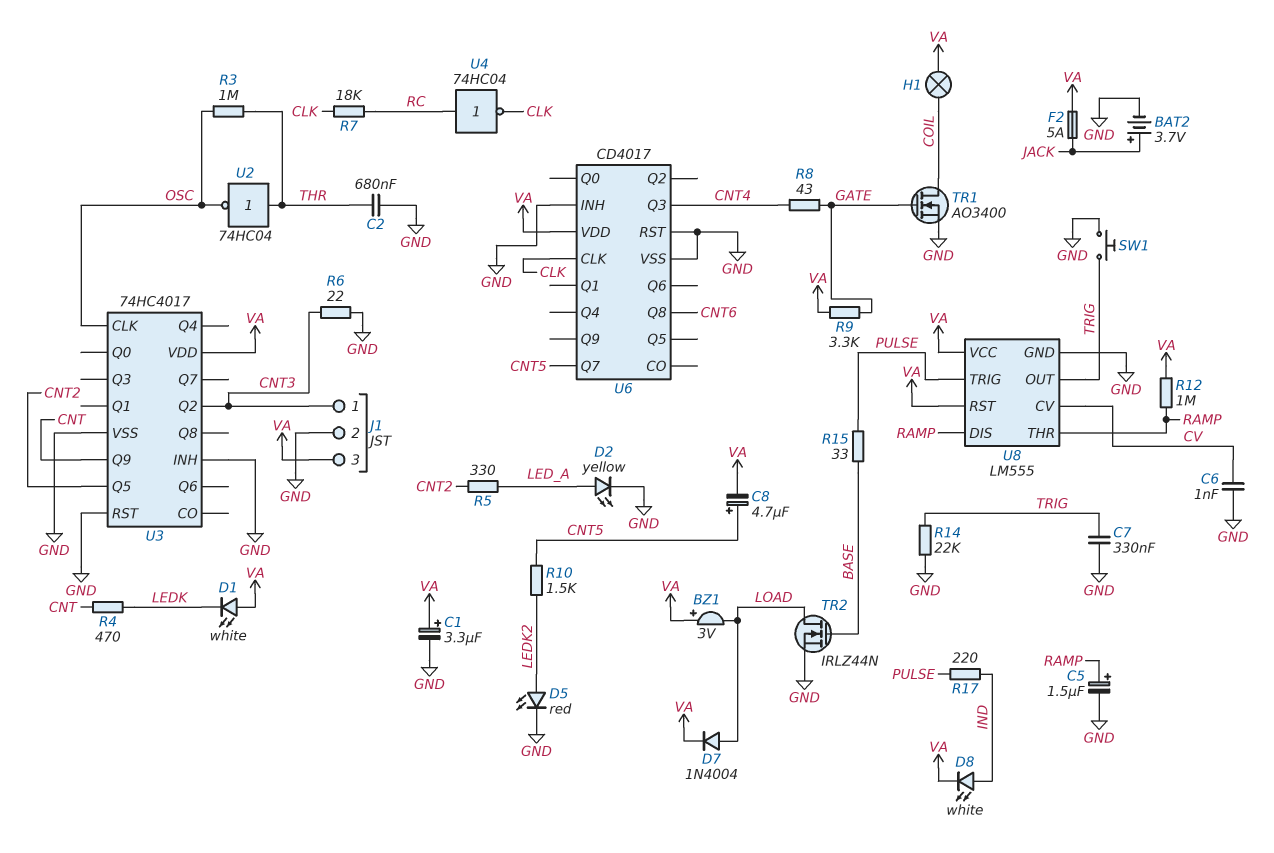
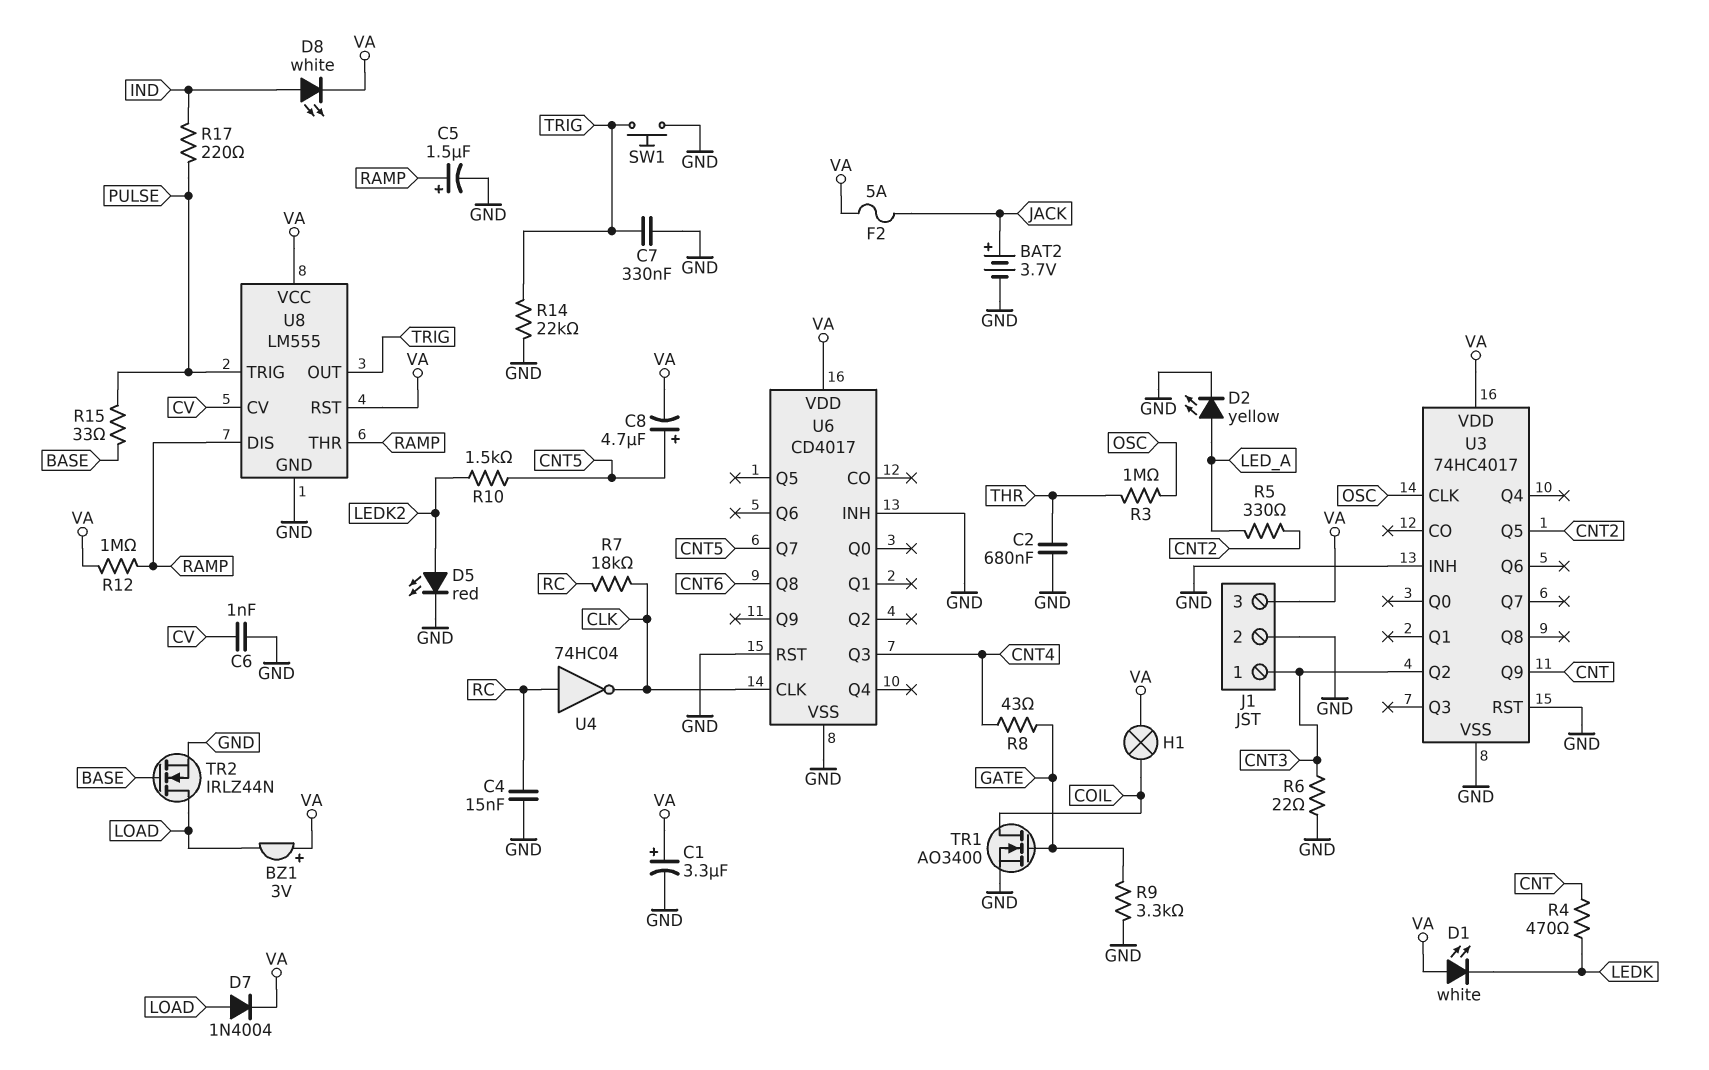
C4: none -> 15nF (GND, RC)
R9: 3.3k (GATE, VA) -> 3.3k (GATE, GND)
U2: NOT 74HC04 (in THR, out OSC) -> none

